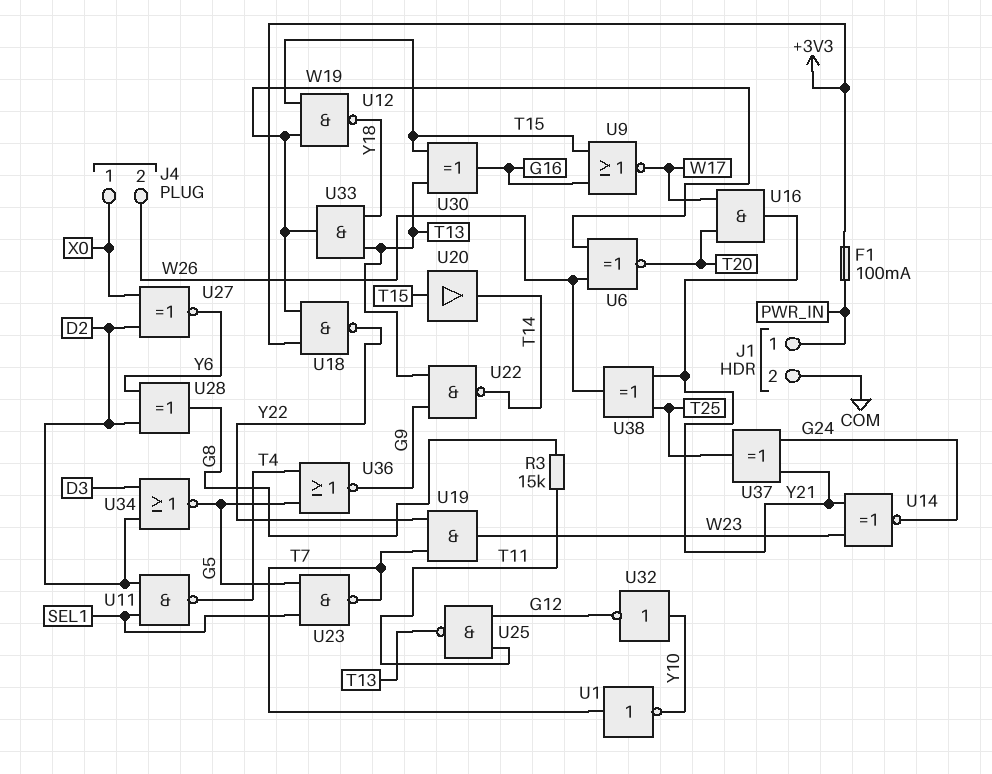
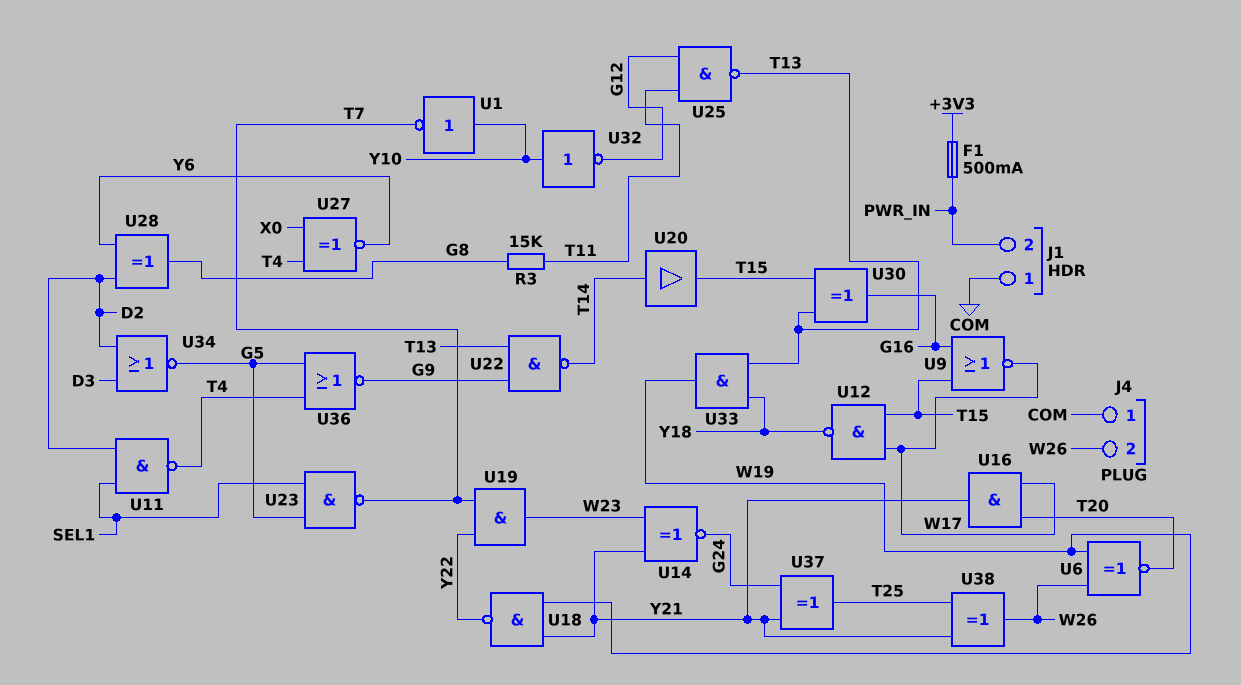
F1: 100mA (+3V3, PWR_IN) -> 500mA (+3V3, PWR_IN)
J1 pin 1: PWR_IN -> COM
J1 pin 2: COM -> PWR_IN
J4 pin 1: X0 -> COM
U1: NOT (in T7, out Y10) -> NOT (in Y10, out T7)
U12: NAND (in T15, in W19, out Y18) -> NAND (in T15, in W17, out Y18)
U18: NAND (in +3V3, in W19, out Y22) -> NAND (in W19, in Y21, out Y22)
U20: buffer (in T15, out T14) -> buffer (in T14, out T15)
U27: XNOR (in D2, in X0, out Y6) -> XNOR (in T4, in X0, out Y6)

